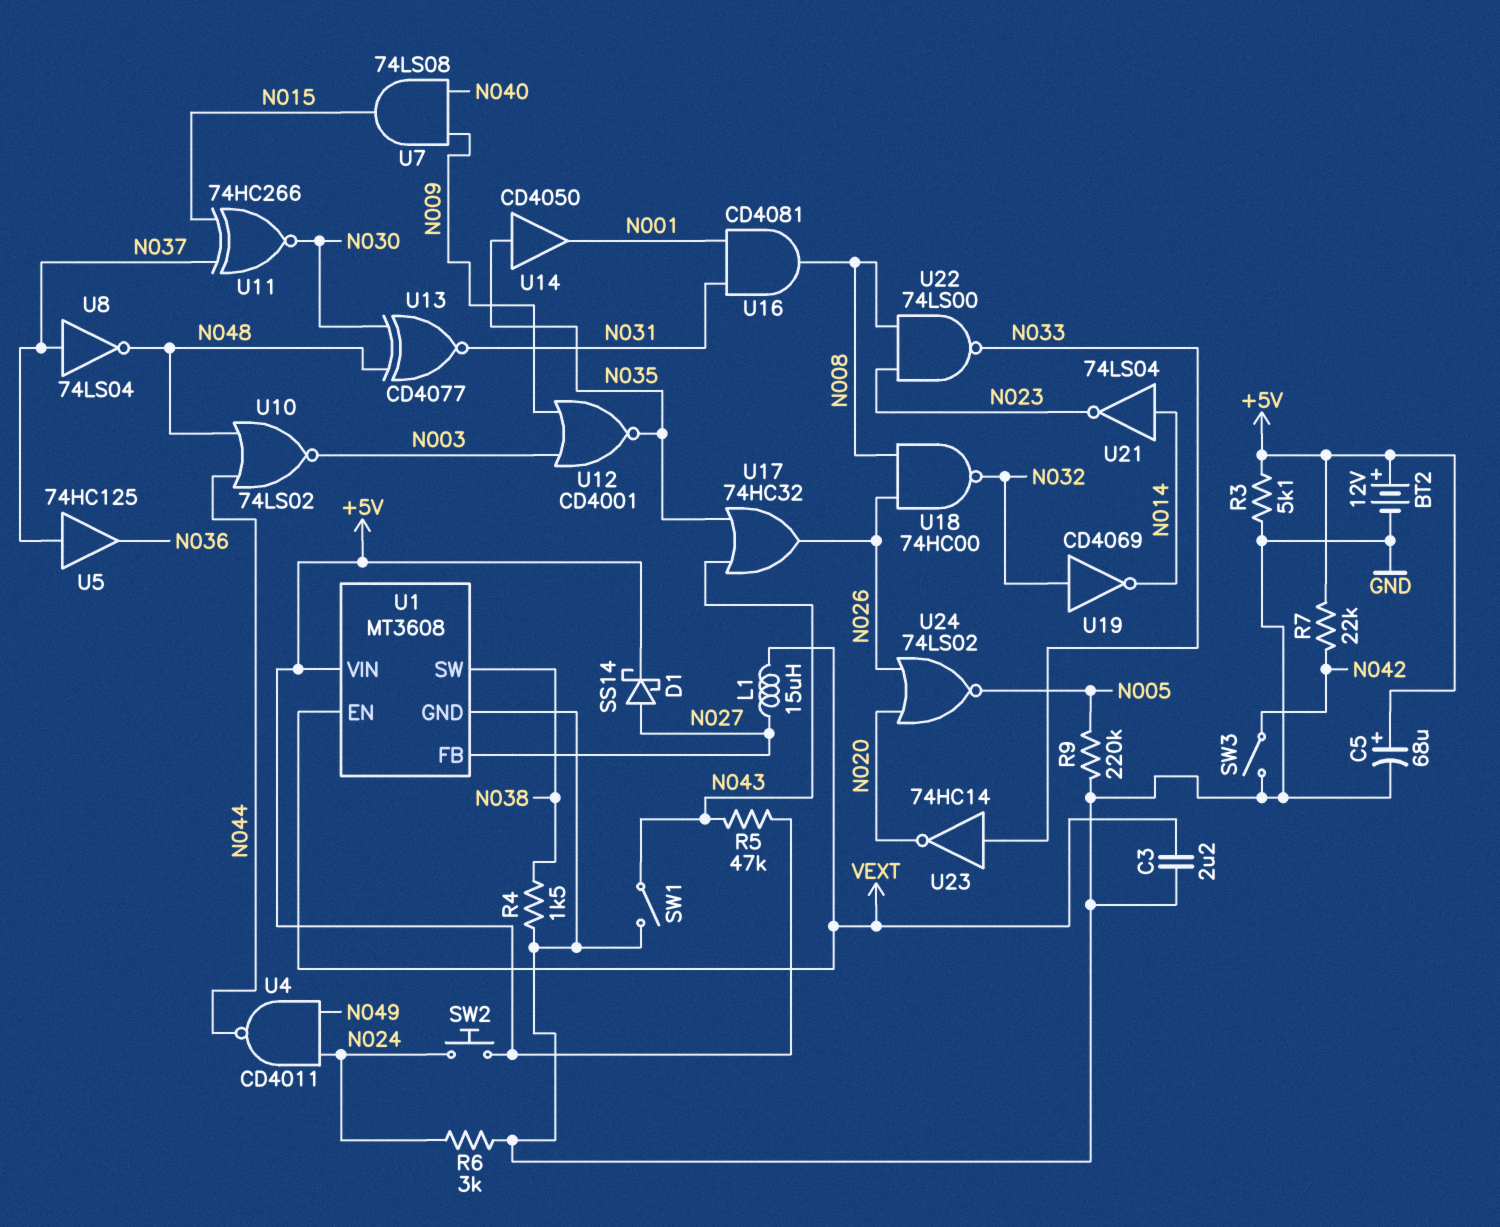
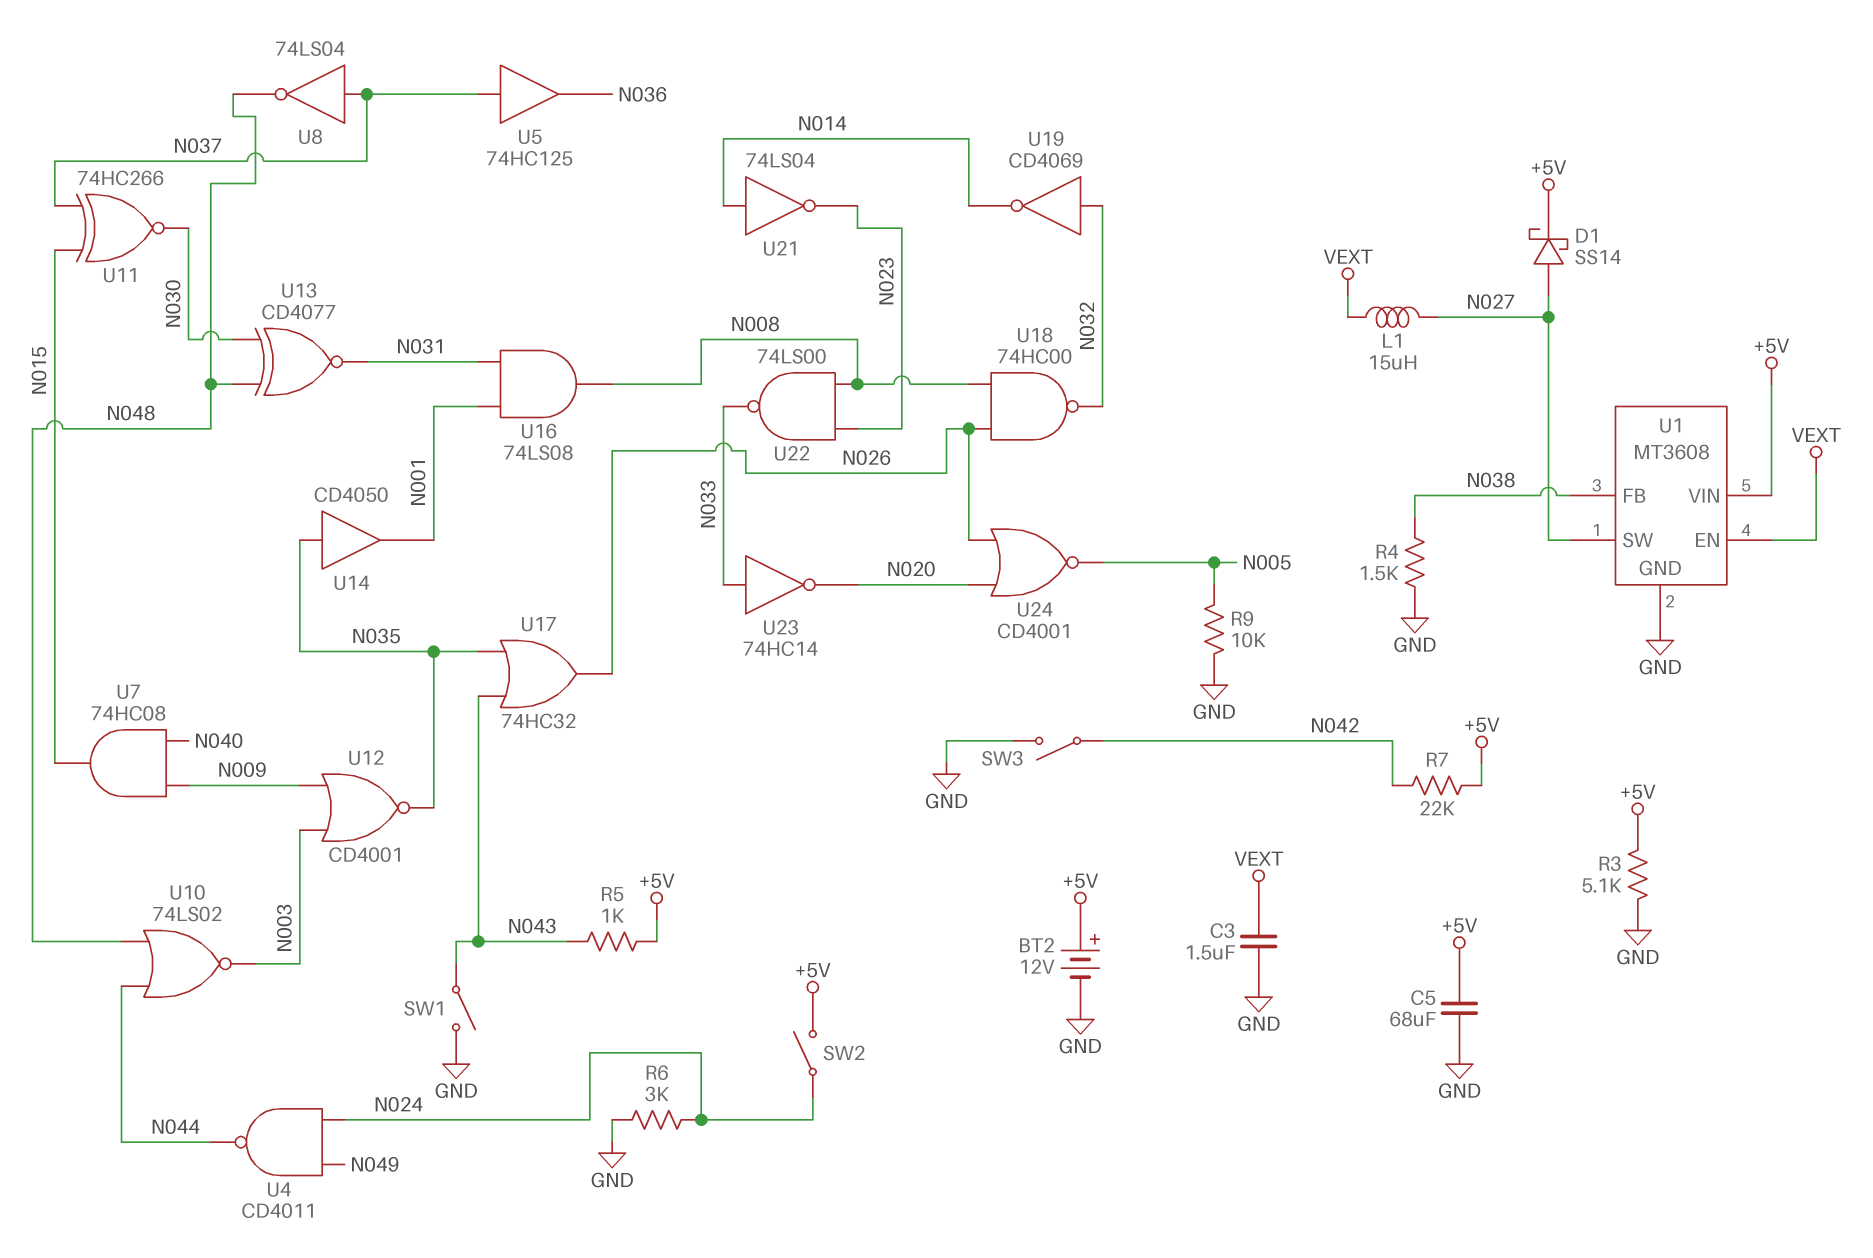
C3: 2.2uF (GND, VEXT) -> 1.5uF (GND, VEXT)
C5: 68uF (plus +5V, minus GND) -> 68uF (+5V, GND)
R5: 47k (+5V, N043) -> 1k (+5V, N043)
R9: 220k (GND, N005) -> 10k (GND, N005)
SW2: button (+5V, N024) -> switch (+5V, N024)
U1 pin FB: N027 -> N038
U1 pin SW: N038 -> N027
U7: AND 74LS08 (in N009, in N040, out N015) -> AND 74HC08 (in N009, in N040, out N015)
U16: AND CD4081 (in N001, in N031, out N008) -> AND 74LS08 (in N001, in N031, out N008)
U24: NOR 74LS02 (in N020, in N026, out N005) -> NOR CD4001 (in N020, in N026, out N005)

